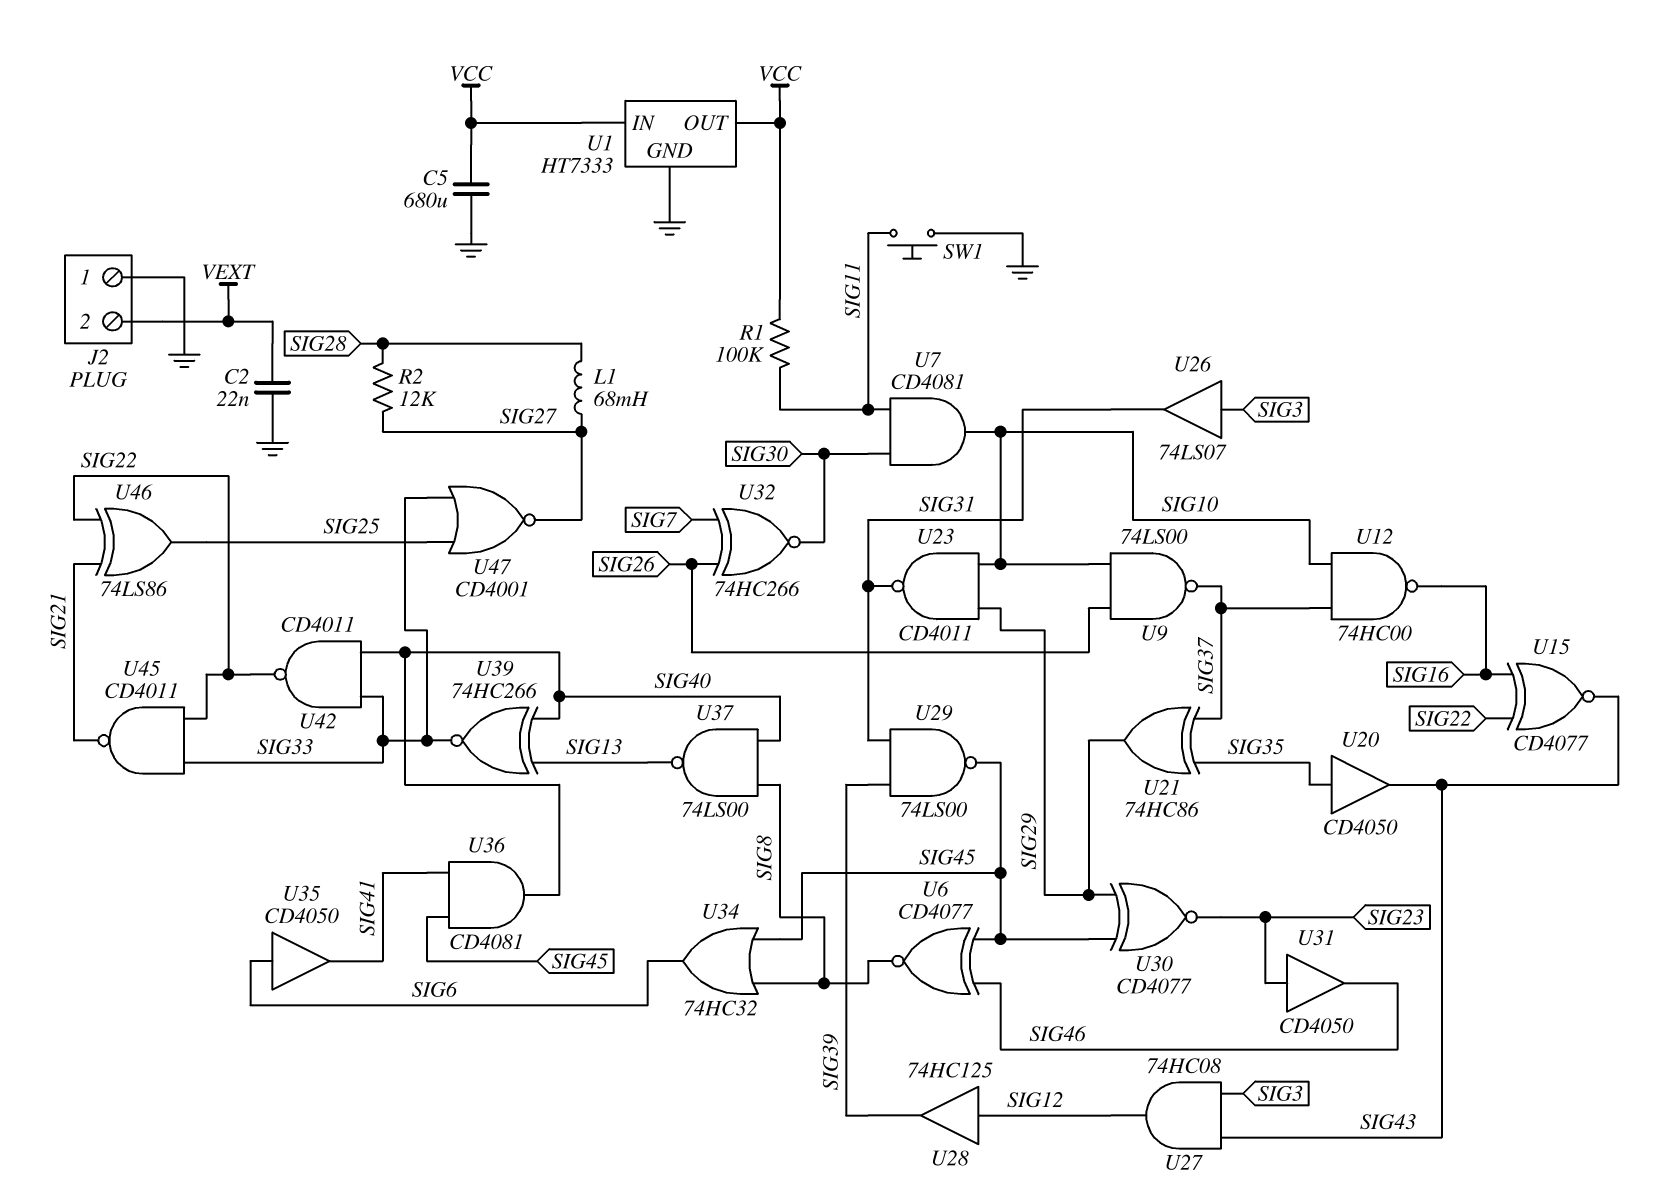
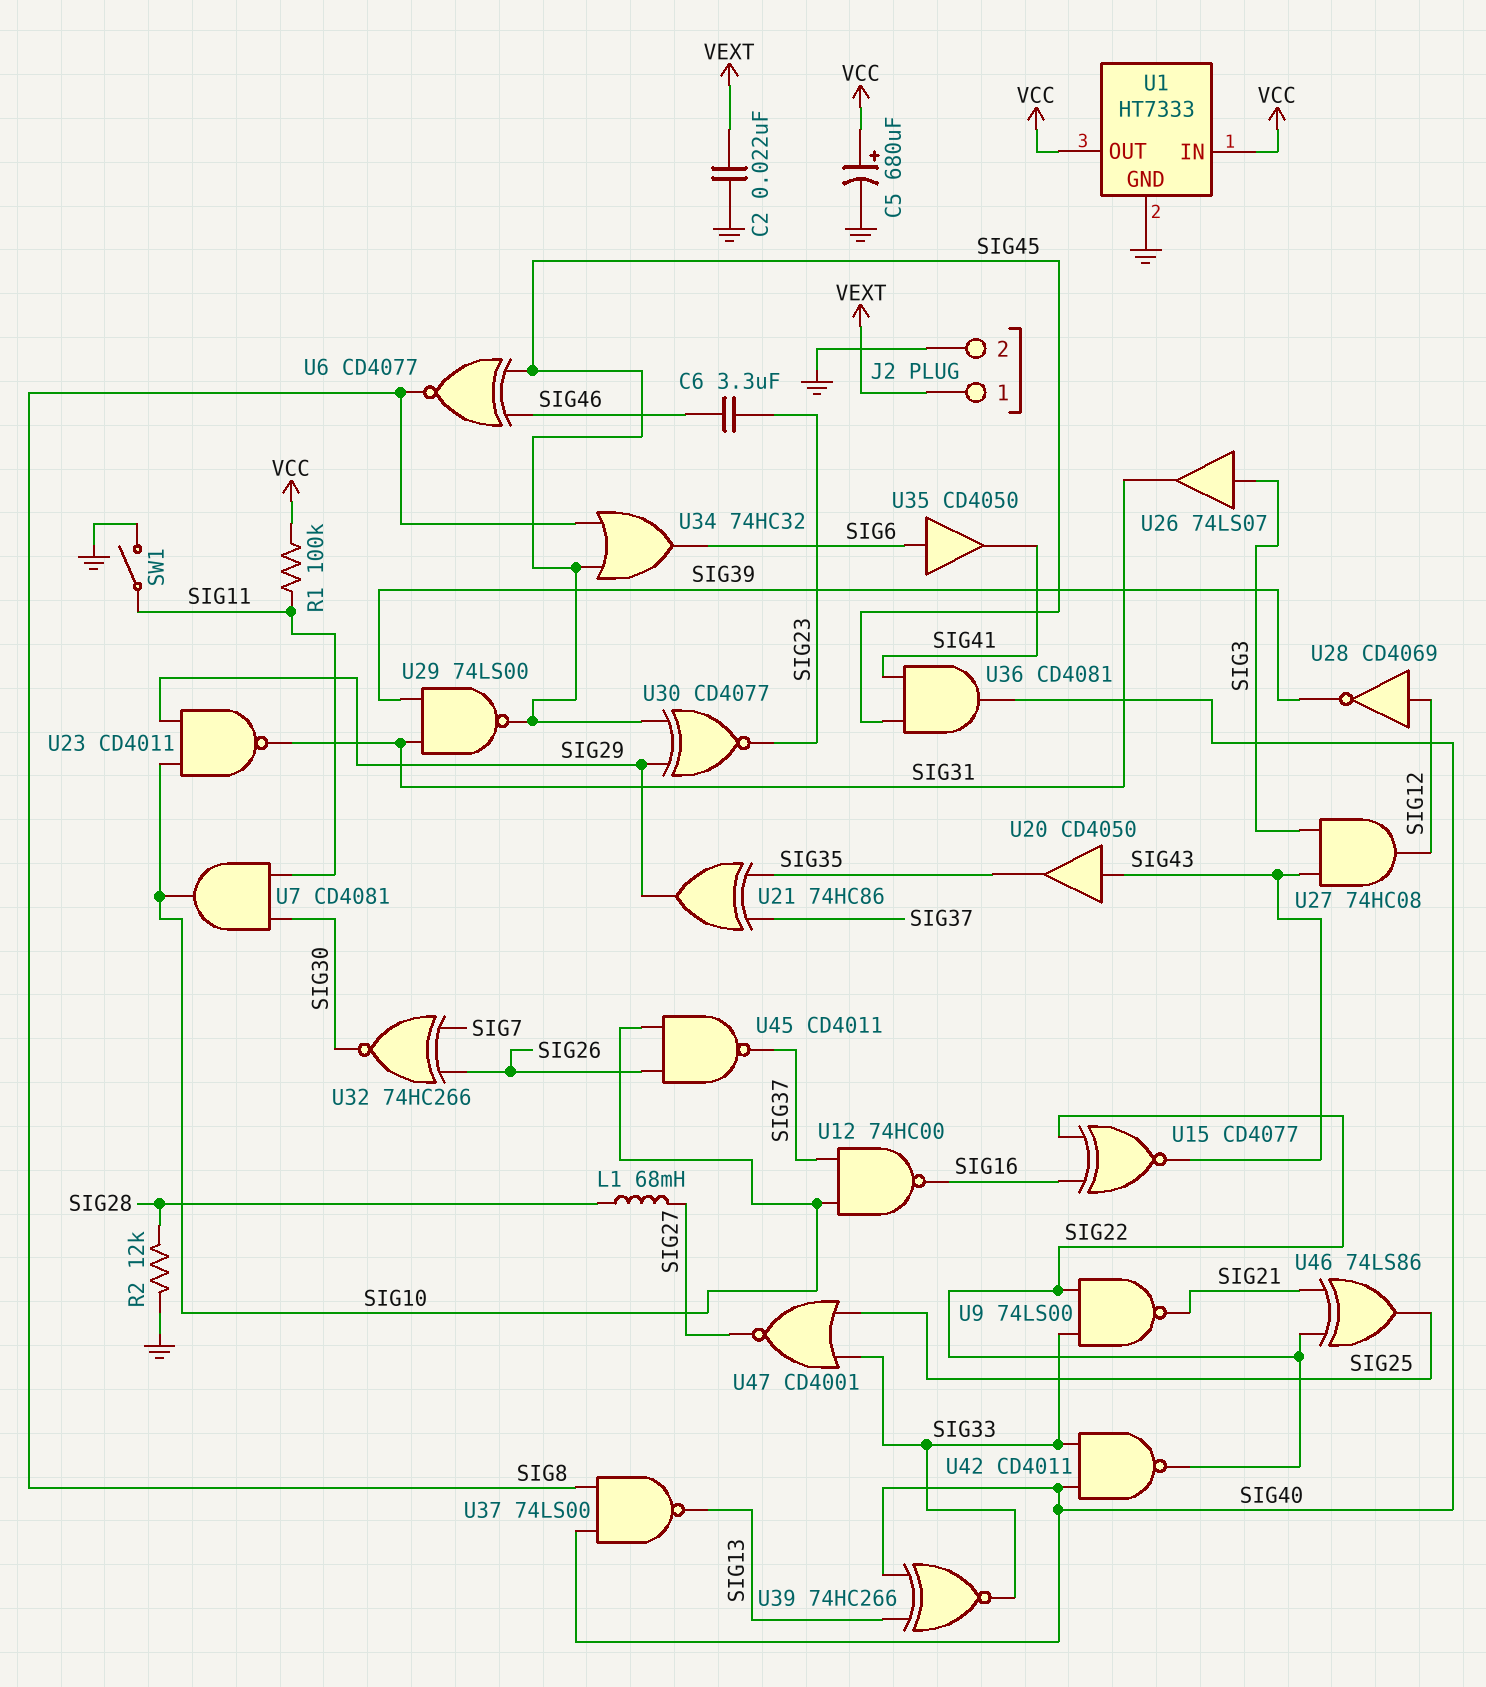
C5: 680uF (GND, VCC) -> 680uF (plus VCC, minus GND)
C6: none -> 3.3uF (SIG23, SIG46)
J2 pin 1: GND -> VEXT
J2 pin 2: VEXT -> GND
R2: 12k (SIG27, SIG28) -> 12k (GND, SIG28)
SW1: button (GND, SIG11) -> switch (GND, SIG11)
U9: NAND 74LS00 (in SIG10, in SIG26, out SIG37) -> NAND 74LS00 (in SIG22, in SIG33, out SIG21)
U20: buffer CD4050 (in SIG35, out SIG43) -> buffer CD4050 (in SIG43, out SIG35)
U28: buffer 74HC125 (in SIG12, out SIG39) -> NOT CD4069 (in SIG12, out SIG39)
U31: buffer CD4050 (in SIG23, out SIG46) -> none
U45: NAND CD4011 (in SIG22, in SIG33, out SIG21) -> NAND CD4011 (in SIG10, in SIG26, out SIG37)

